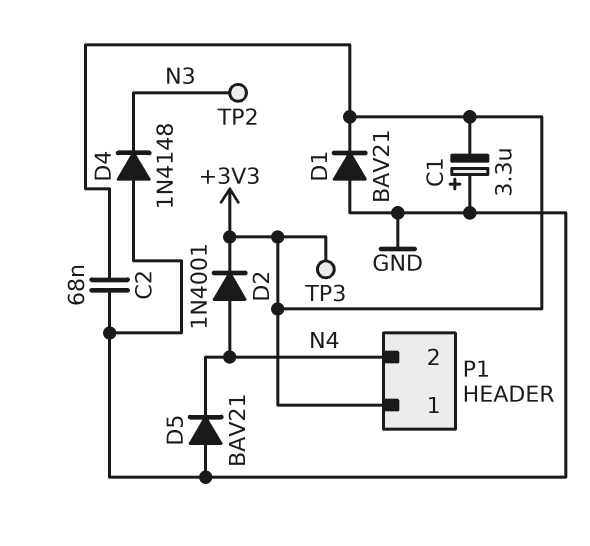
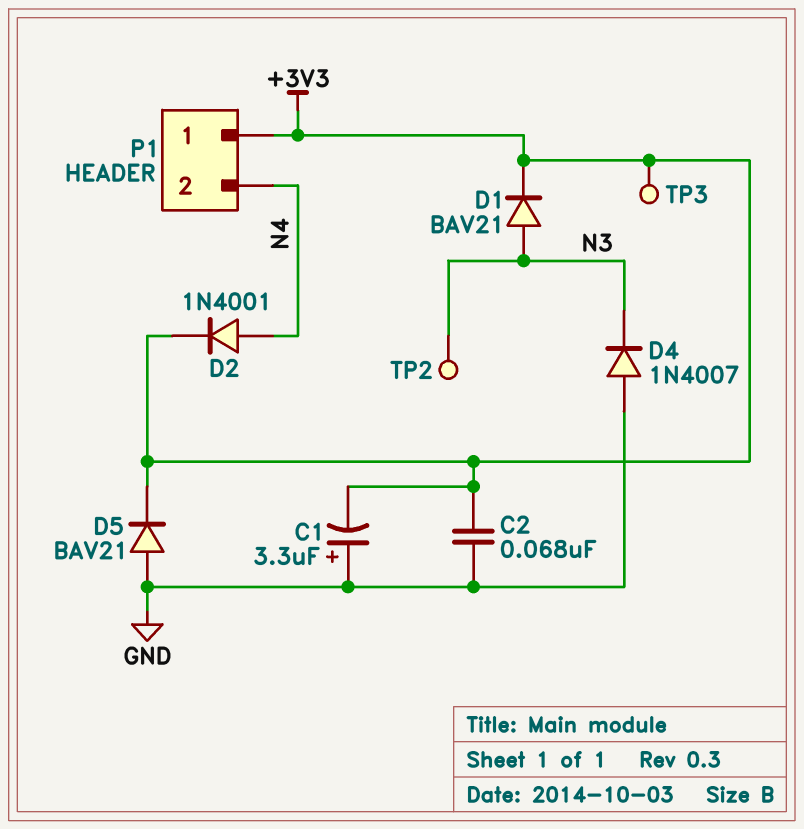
D1: diode BAV21 (A GND, K +3V3) -> diode BAV21 (A N3, K +3V3)
D4: diode 1N4148 (A GND, K N3) -> diode 1N4007 (A GND, K N3)
D5: diode BAV21 (A GND, K N4) -> diode BAV21 (A GND, K +3V3)

